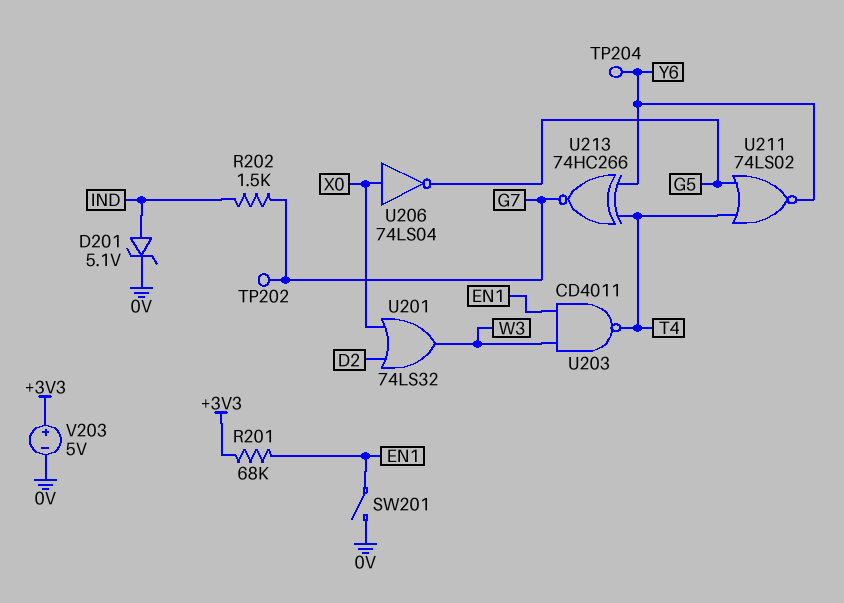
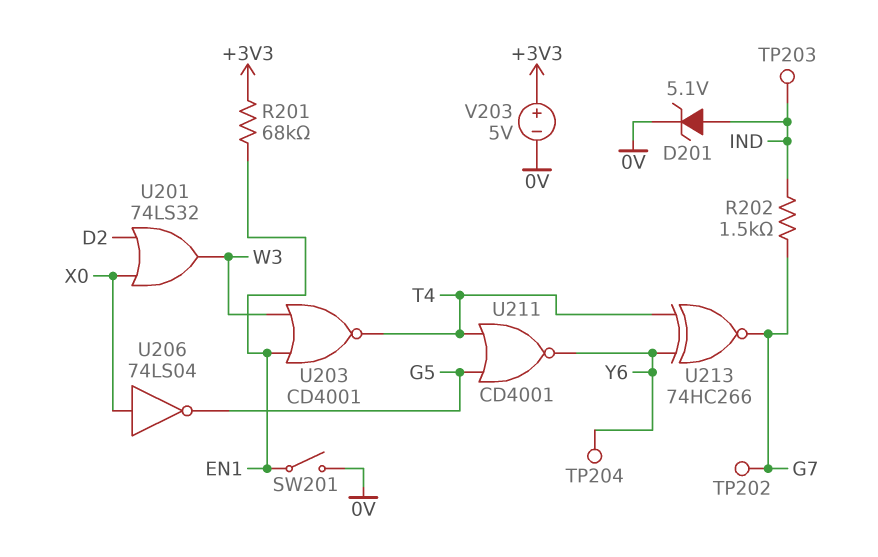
TP203: none -> test point (IND)
U203: NAND CD4011 (in EN1, in W3, out T4) -> NOR CD4001 (in EN1, in W3, out T4)
U211: NOR 74LS02 (in G5, in T4, out Y6) -> NOR CD4001 (in G5, in T4, out Y6)

